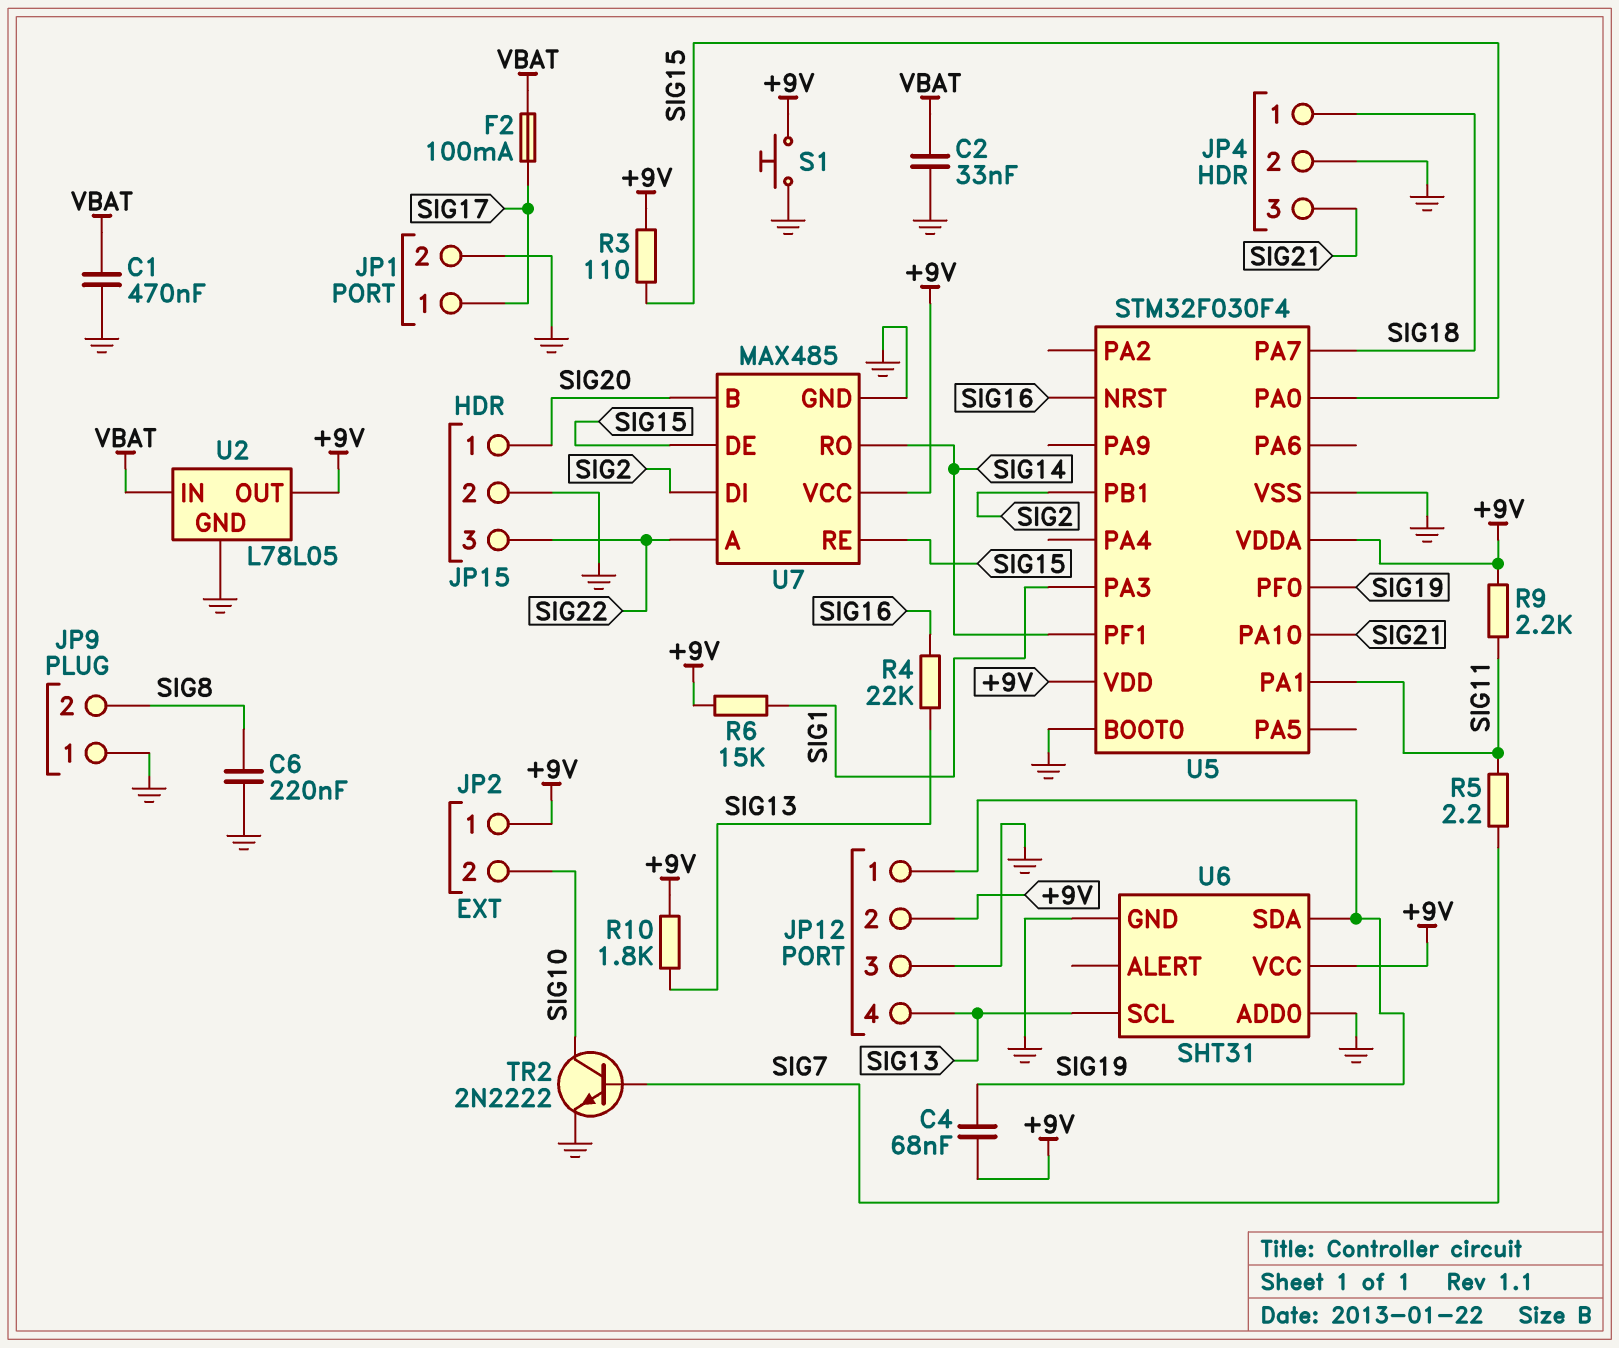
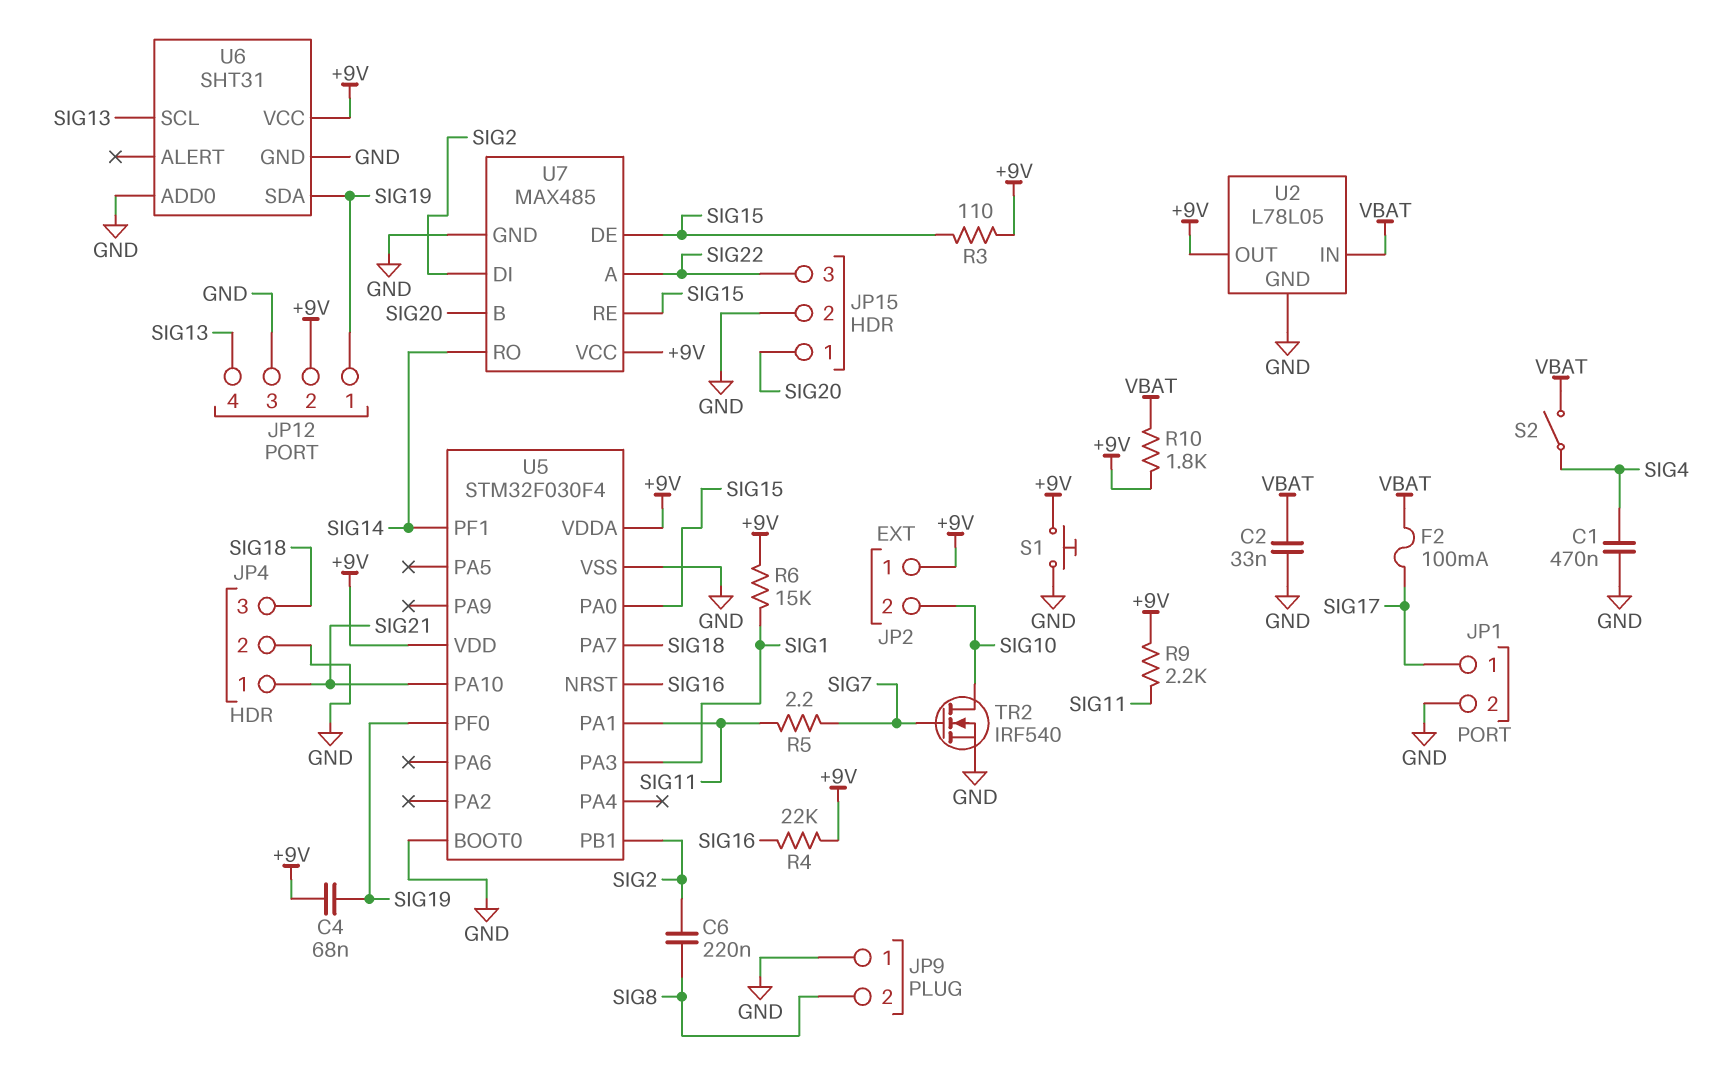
C1: 470nF (GND, VBAT) -> 470nF (GND, SIG4)
C6: 220nF (GND, SIG8) -> 220nF (SIG2, SIG8)
JP4 pin 1: SIG18 -> SIG21
JP4 pin 3: SIG21 -> SIG18
R4: 22k (SIG13, SIG16) -> 22k (+9V, SIG16)
R10: 1.8k (+9V, SIG13) -> 1.8k (+9V, VBAT)
S2: none -> switch (SIG4, VBAT)
TR2: NPN 2N2222 (B SIG7, C SIG10, E GND) -> NMOS IRF540 (G SIG7, D SIG10, S GND)

